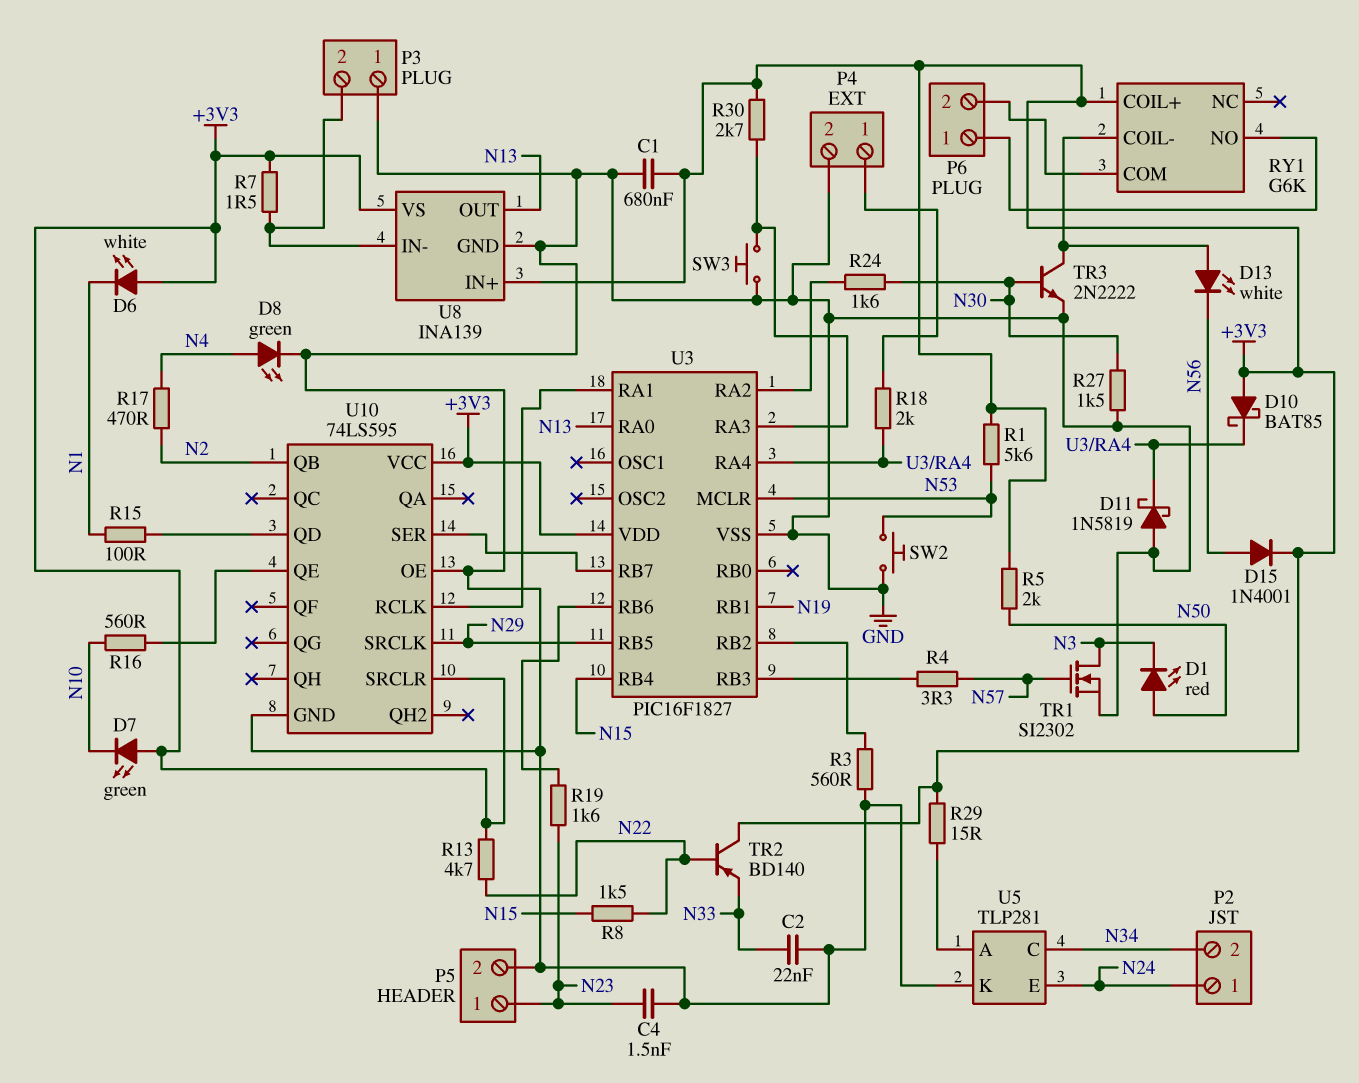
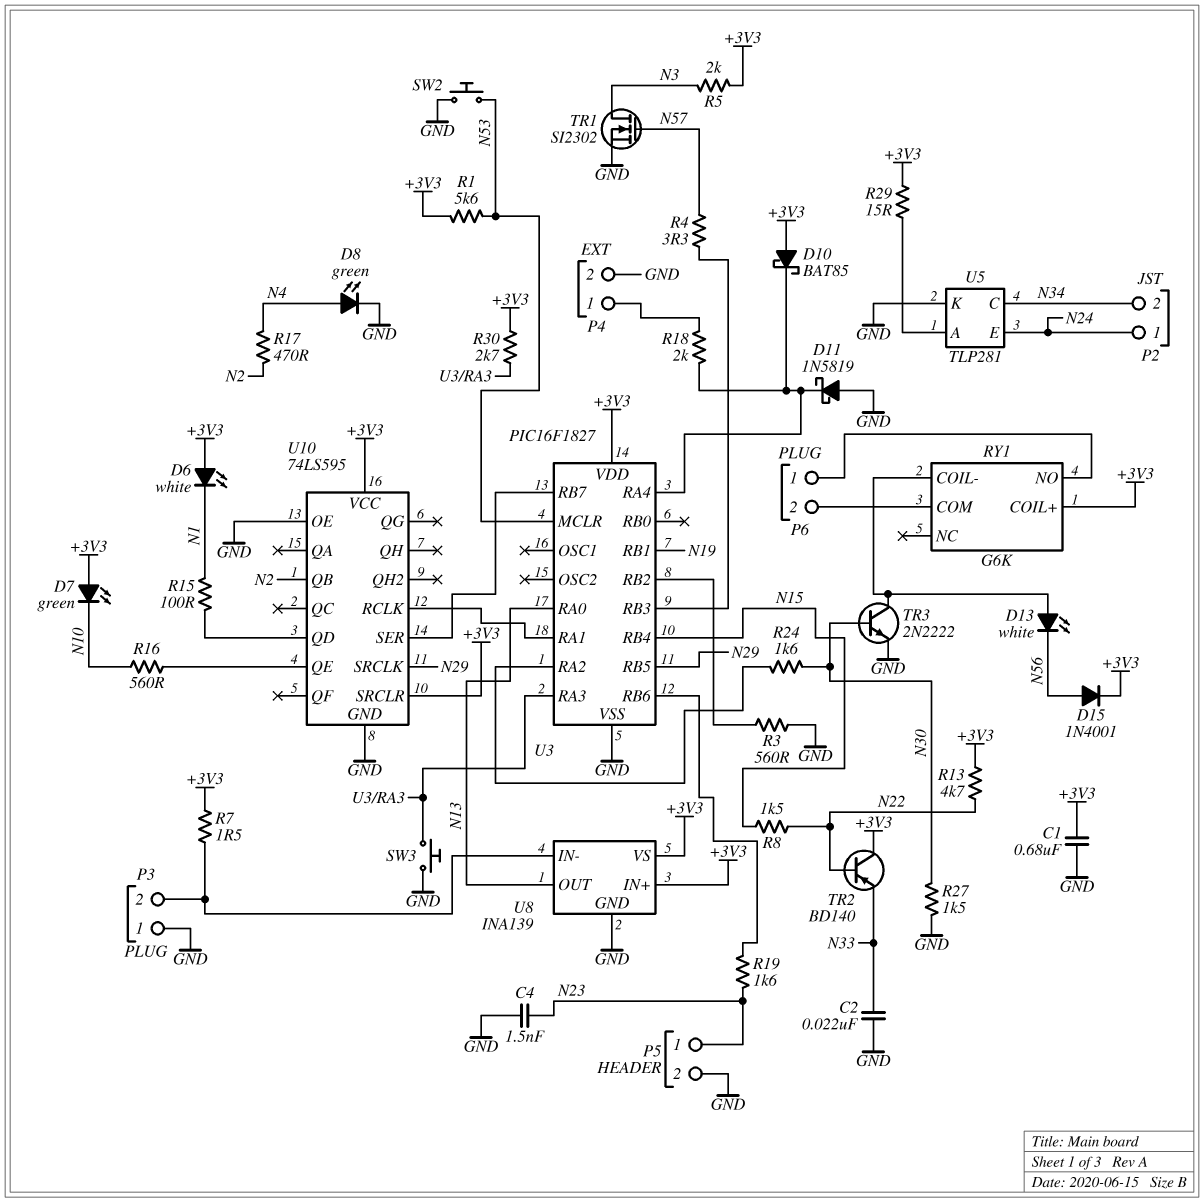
D1: LED red (A N50, K N3) -> none
R5: 2k (+3V3, N50) -> 2k (+3V3, N3)

